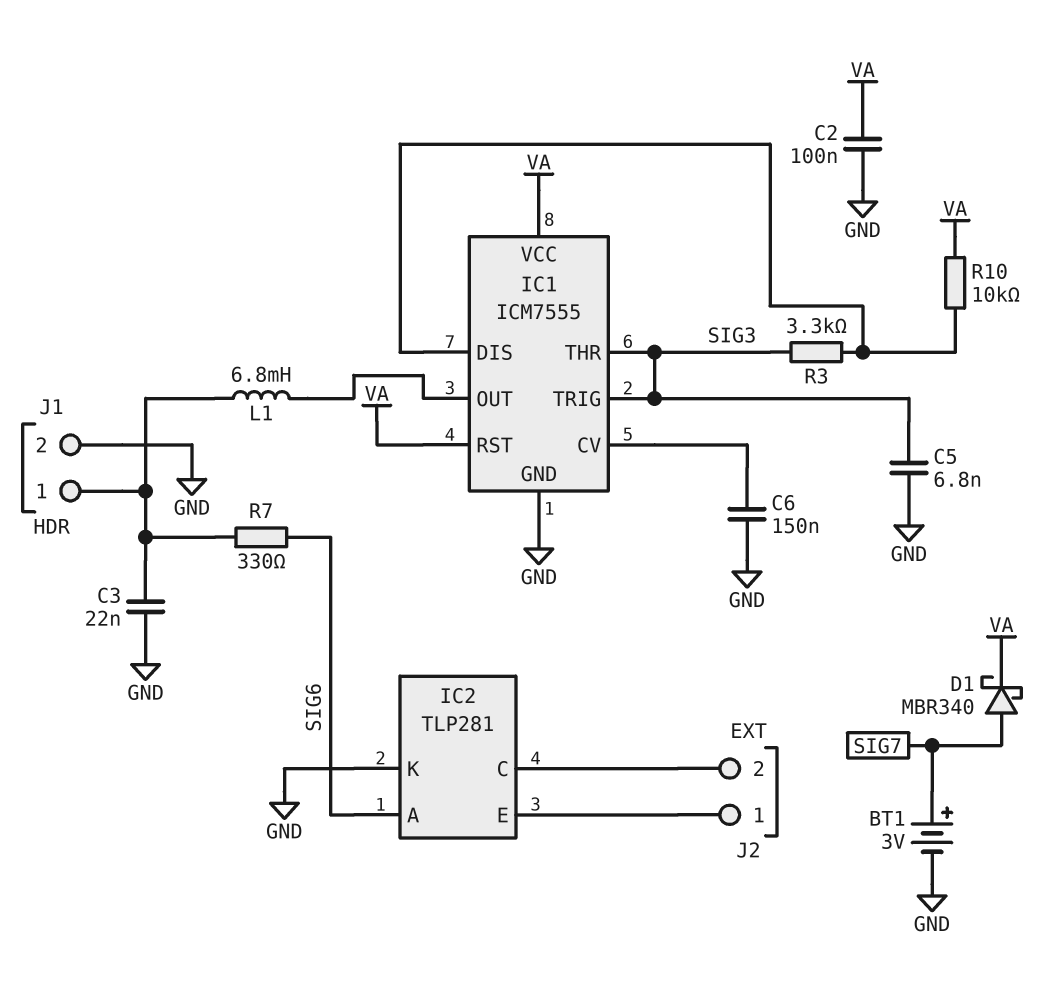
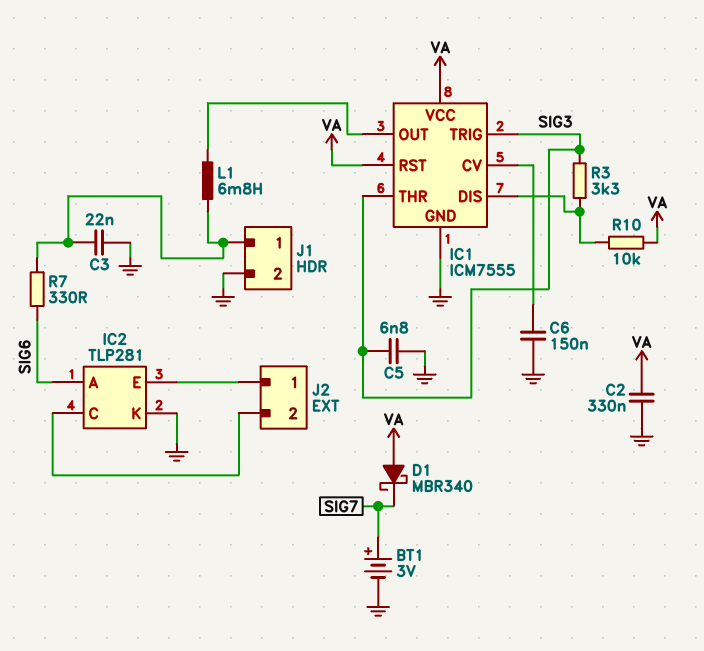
C2: 100nF (GND, VA) -> 330nF (GND, VA)
D1: schottky MBR340 (A SIG7, K VA) -> schottky MBR340 (A VA, K SIG7)

